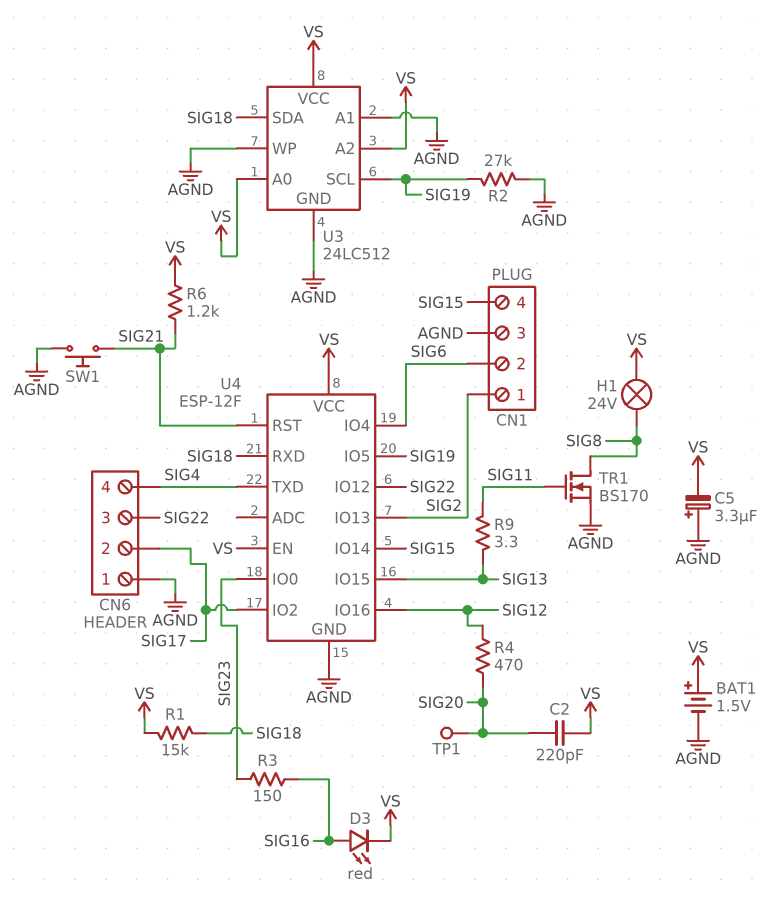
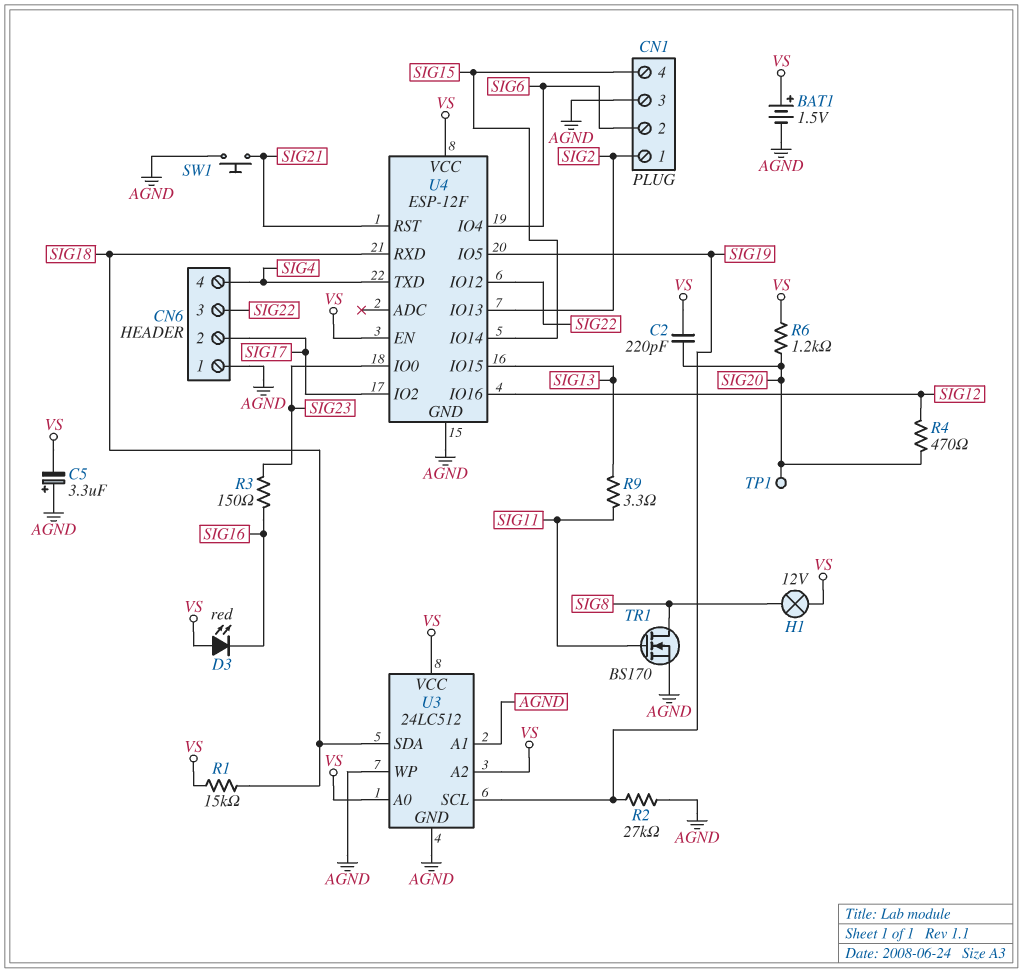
D3: LED red (A SIG16, K VS) -> LED red (A VS, K SIG16)
H1: lamp 24V (SIG8, VS) -> lamp 12V (SIG8, VS)
R6: 1.2k (SIG21, VS) -> 1.2k (SIG20, VS)

